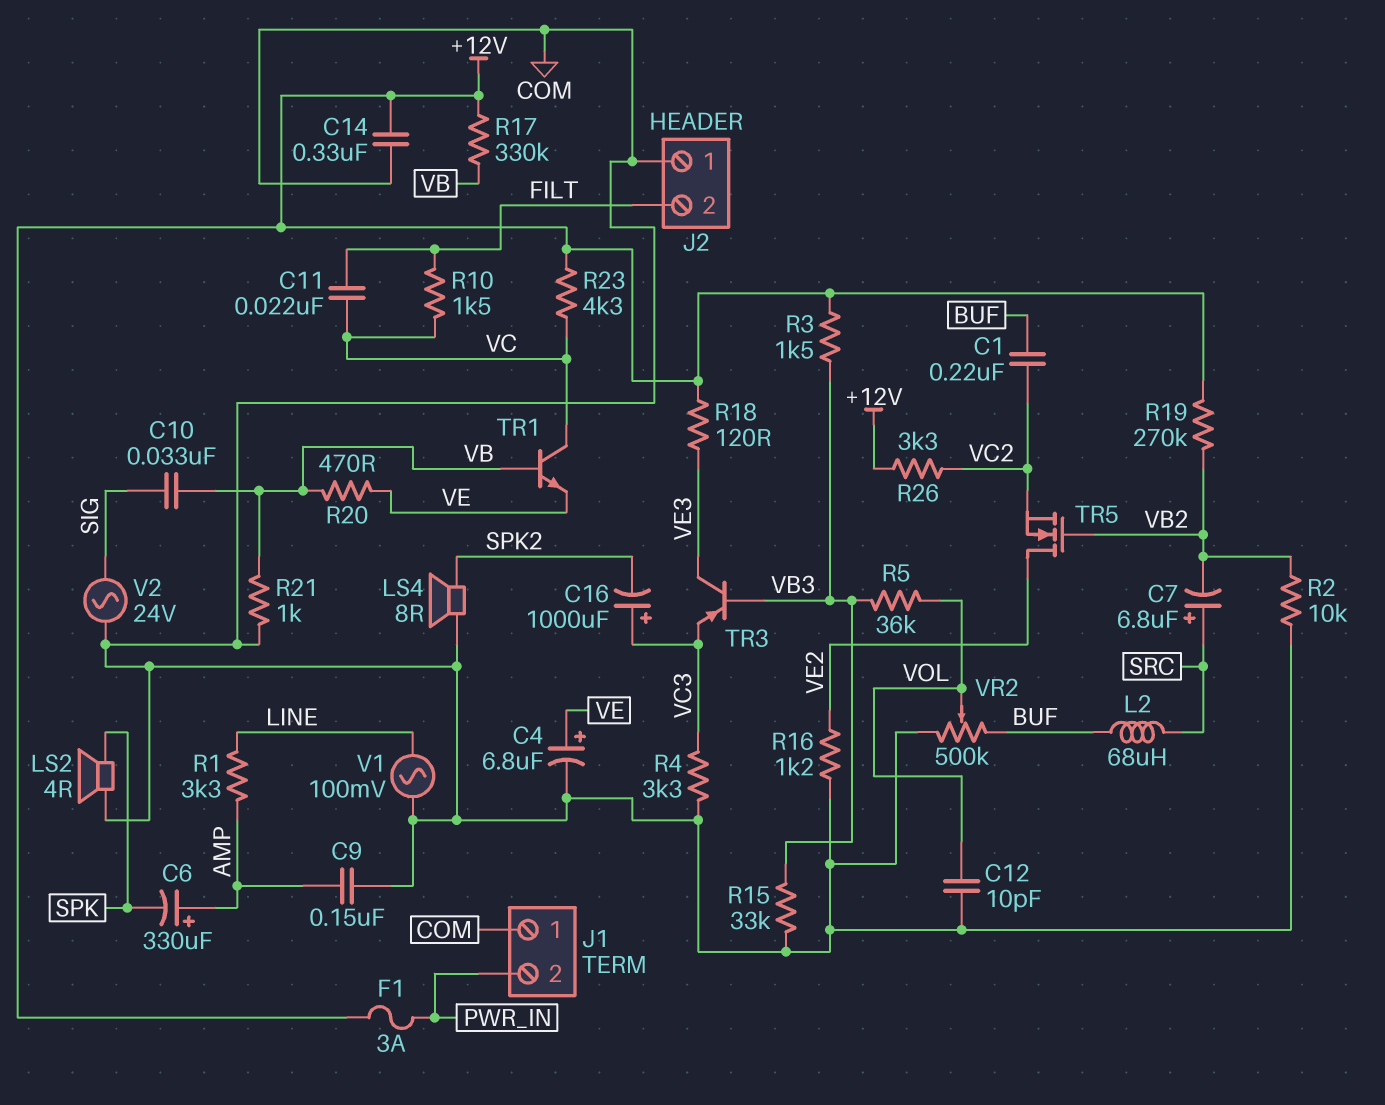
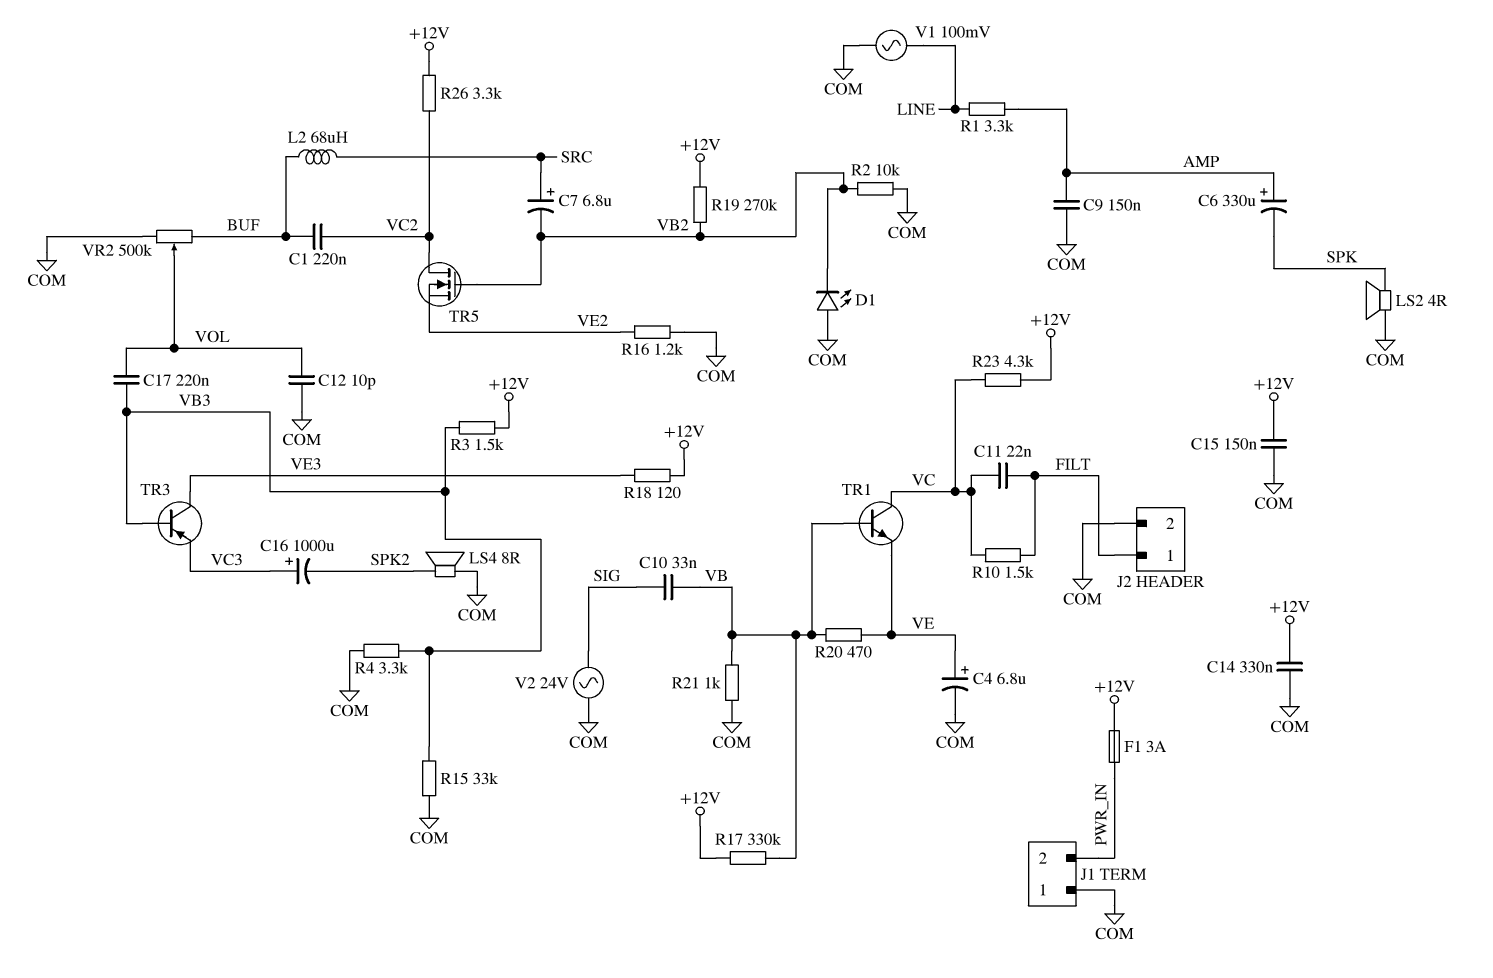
C15: none -> 150nF (+12V, COM)
C17: none -> 220nF (VB3, VOL)
D1: none -> LED (A COM, K VB2)
J2 pin 1: COM -> FILT
J2 pin 2: FILT -> COM
R4: 3.3k (COM, VC3) -> 3.3k (COM, VB3)
R5: 36k (VB3, VOL) -> none
TR5: NMOS (G VB2, D VE2, S VC2) -> NMOS (G VB2, D VC2, S VE2)

